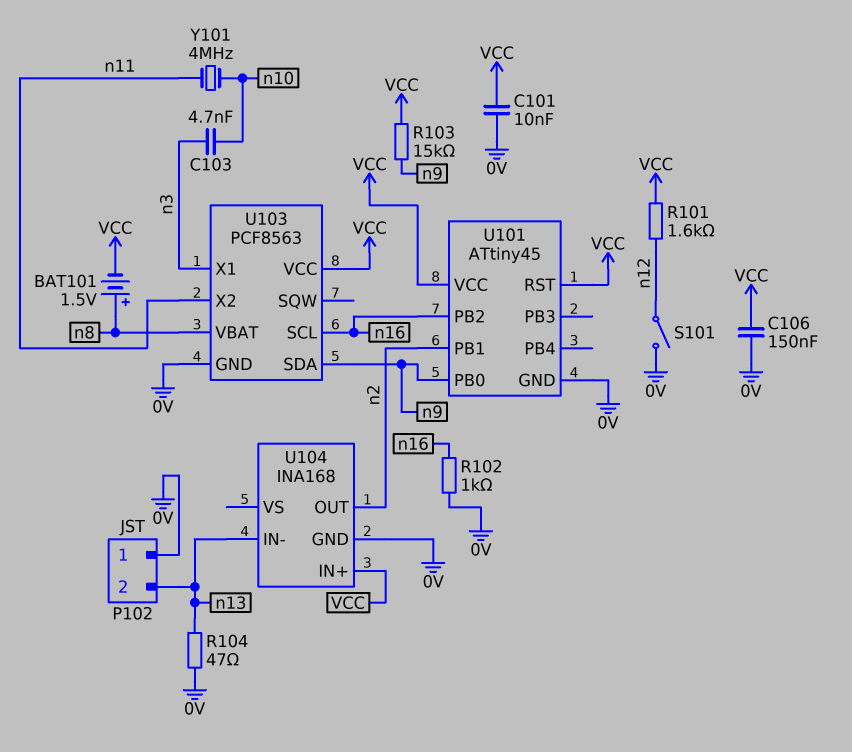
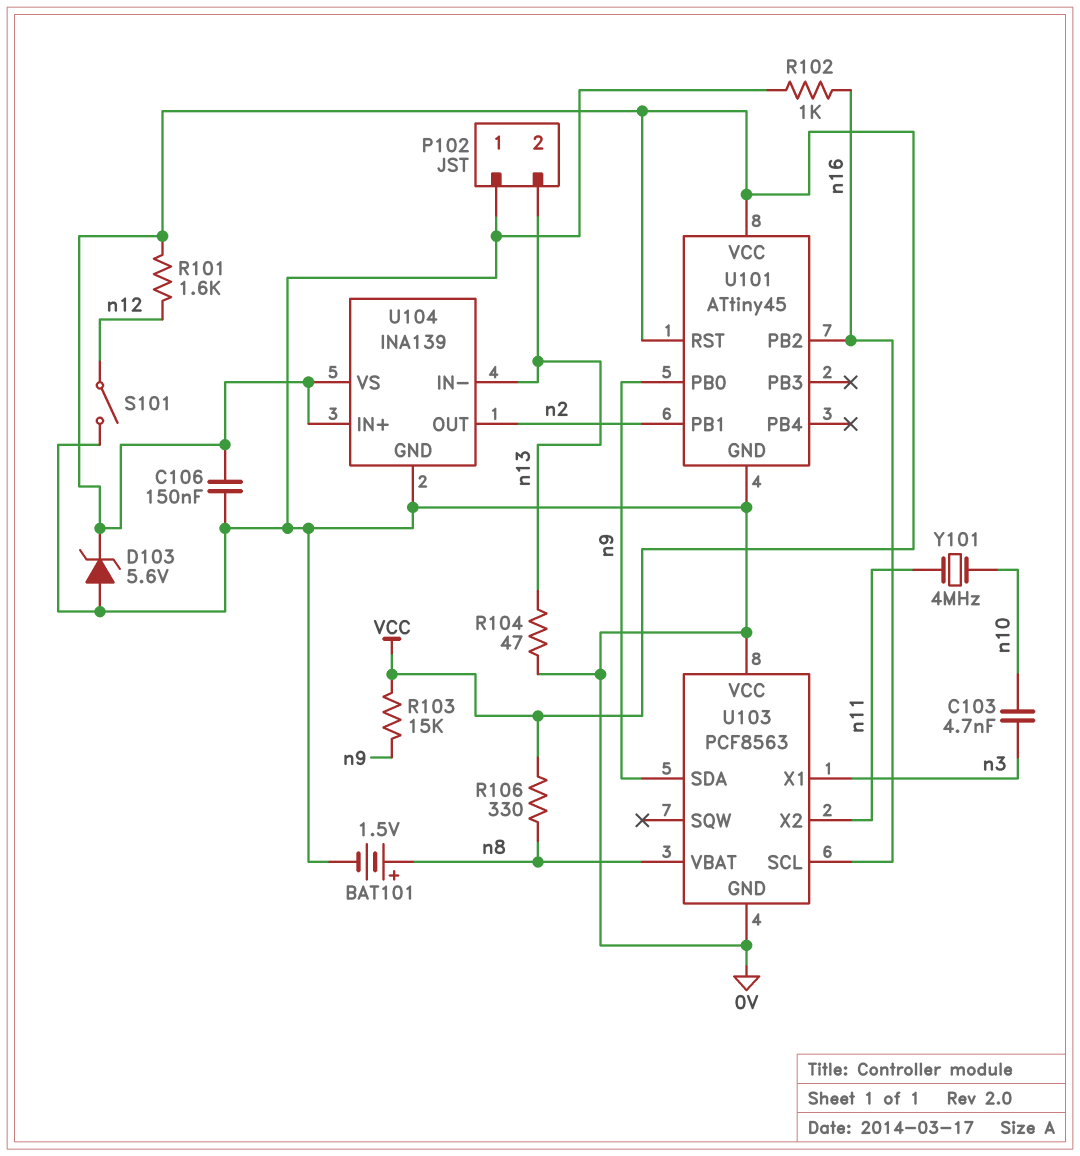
BAT101: 1.5V (plus n8, minus VCC) -> 1.5V (plus n8, minus 0V)
C101: 10nF (0V, VCC) -> none
D103: none -> zener 5.6V (A 0V, K VCC)
R106: none -> 330 (VCC, n8)
U103 pin VCC: VCC -> 0V
U104: INA168 -> INA139
U104 pin VS: none -> VCC

